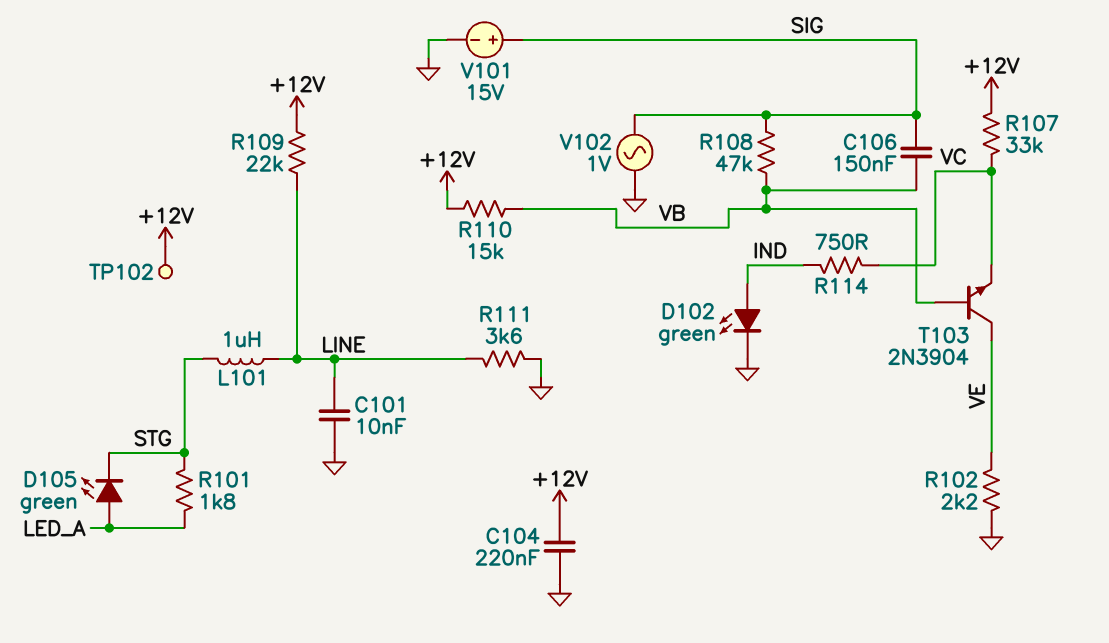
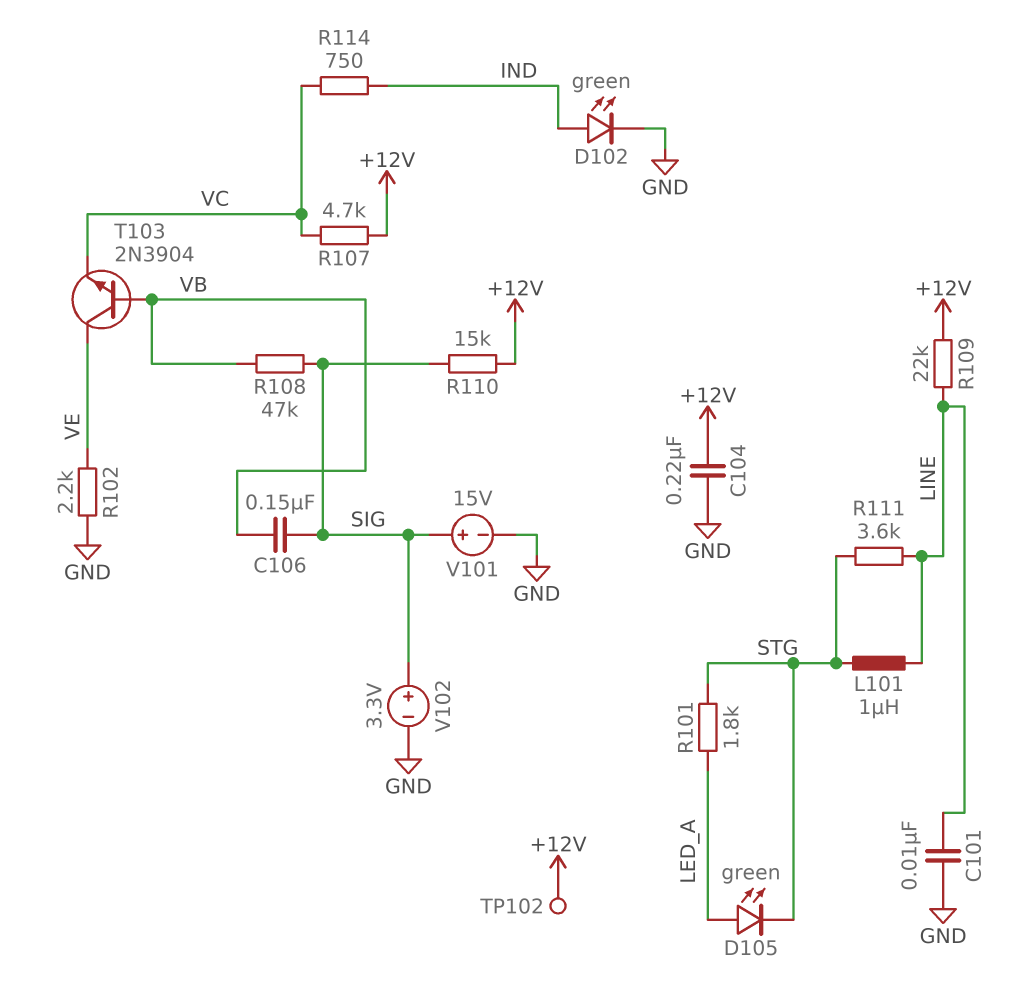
R107: 33k (+12V, VC) -> 4.7k (+12V, VC)
R110: 15k (+12V, VB) -> 15k (+12V, SIG)
R111: 3.6k (GND, LINE) -> 3.6k (LINE, STG)
V102: AC 1V (GND, SIG) -> 3.3V (plus SIG, minus GND)

